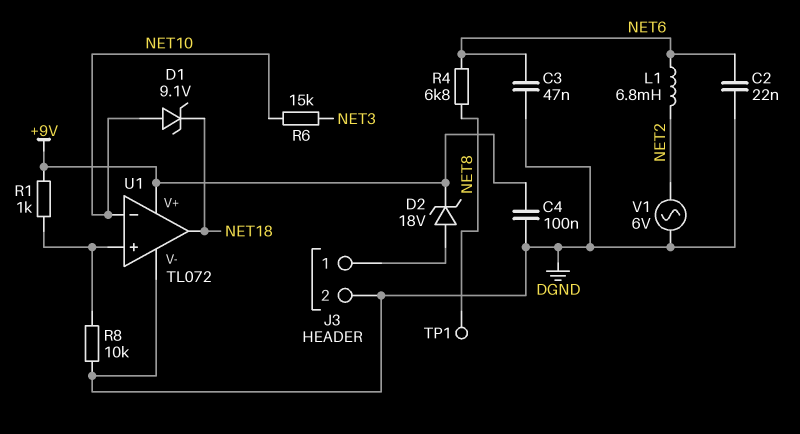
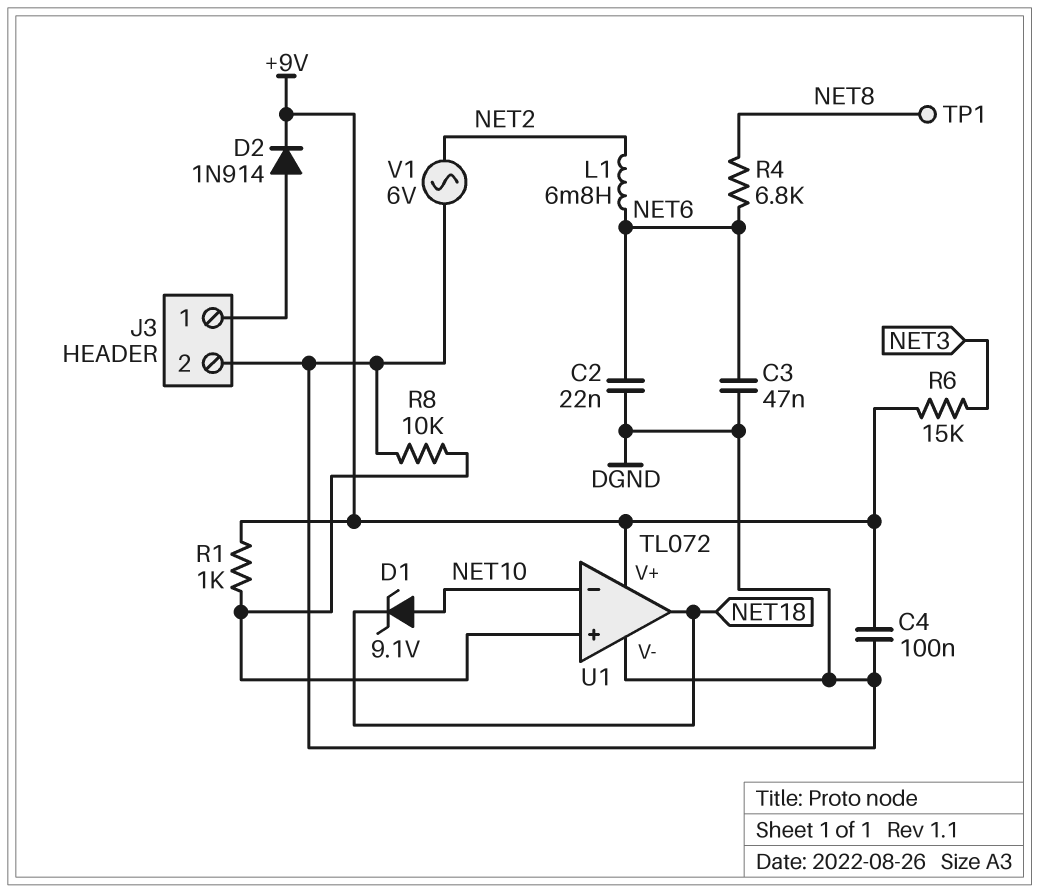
D2: zener 18V (A J3/1, K +9V) -> diode 1N914 (A J3/1, K +9V)
R6: 15k (NET3, NET10) -> 15k (+9V, NET3)

